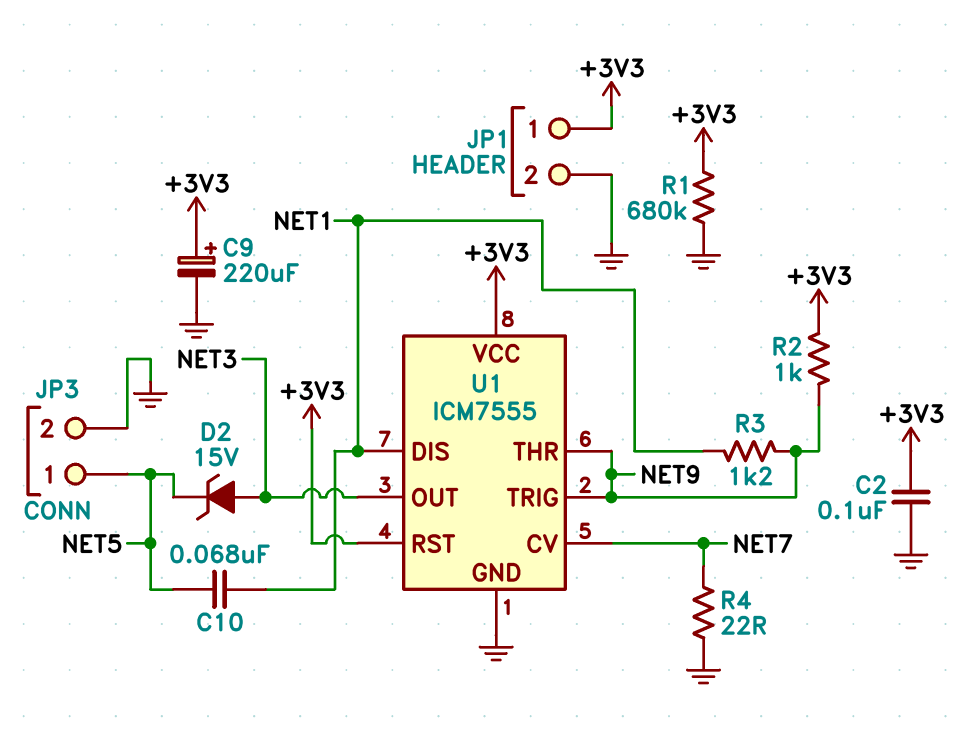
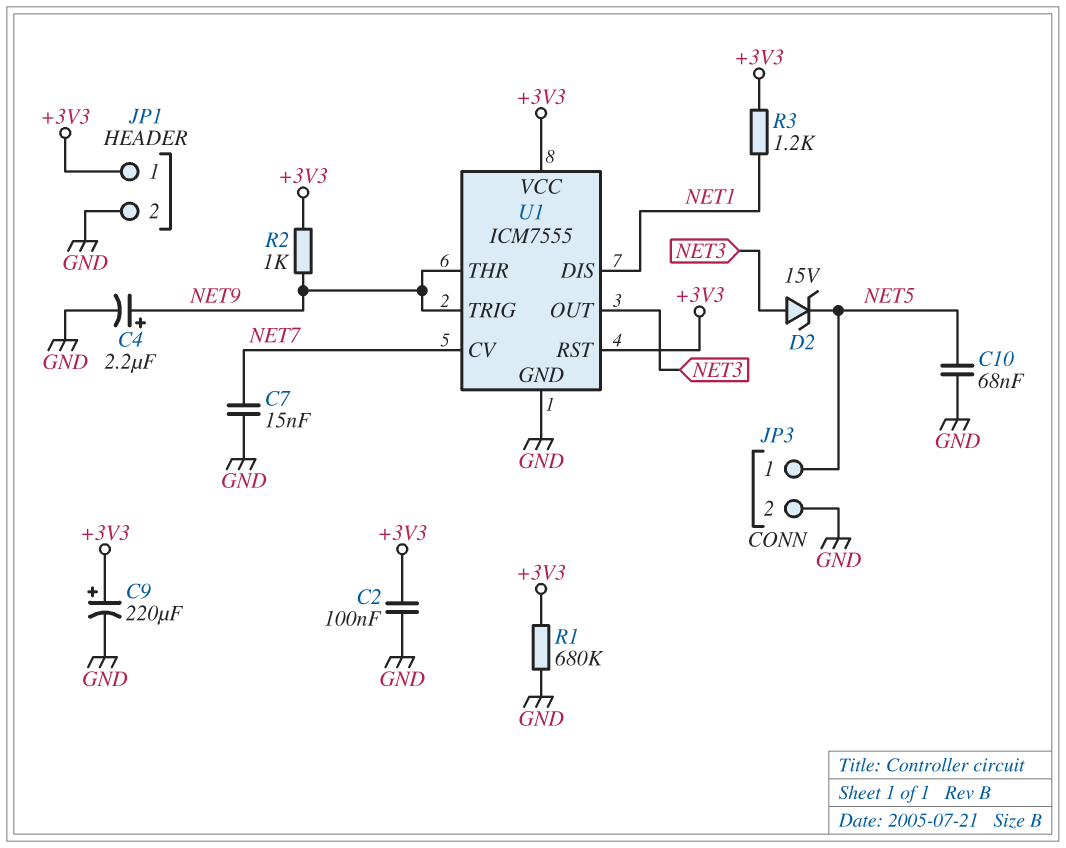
C4: none -> 2.2uF (plus NET9, minus GND)
C7: none -> 15nF (GND, NET7)
C10: 68nF (NET1, NET5) -> 68nF (GND, NET5)
R3: 1.2k (NET1, NET9) -> 1.2k (+3V3, NET1)
R4: 22 (GND, NET7) -> none

